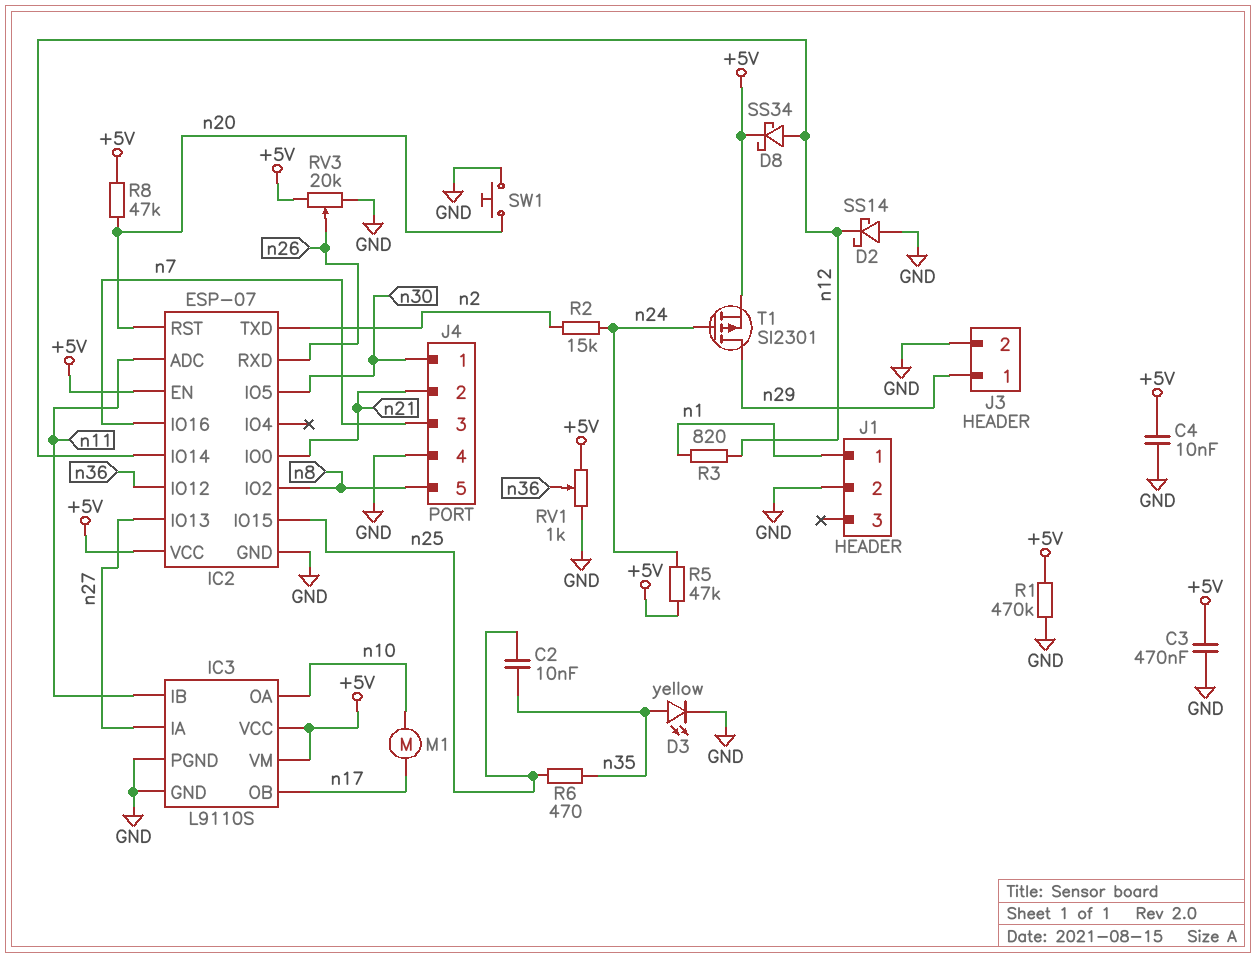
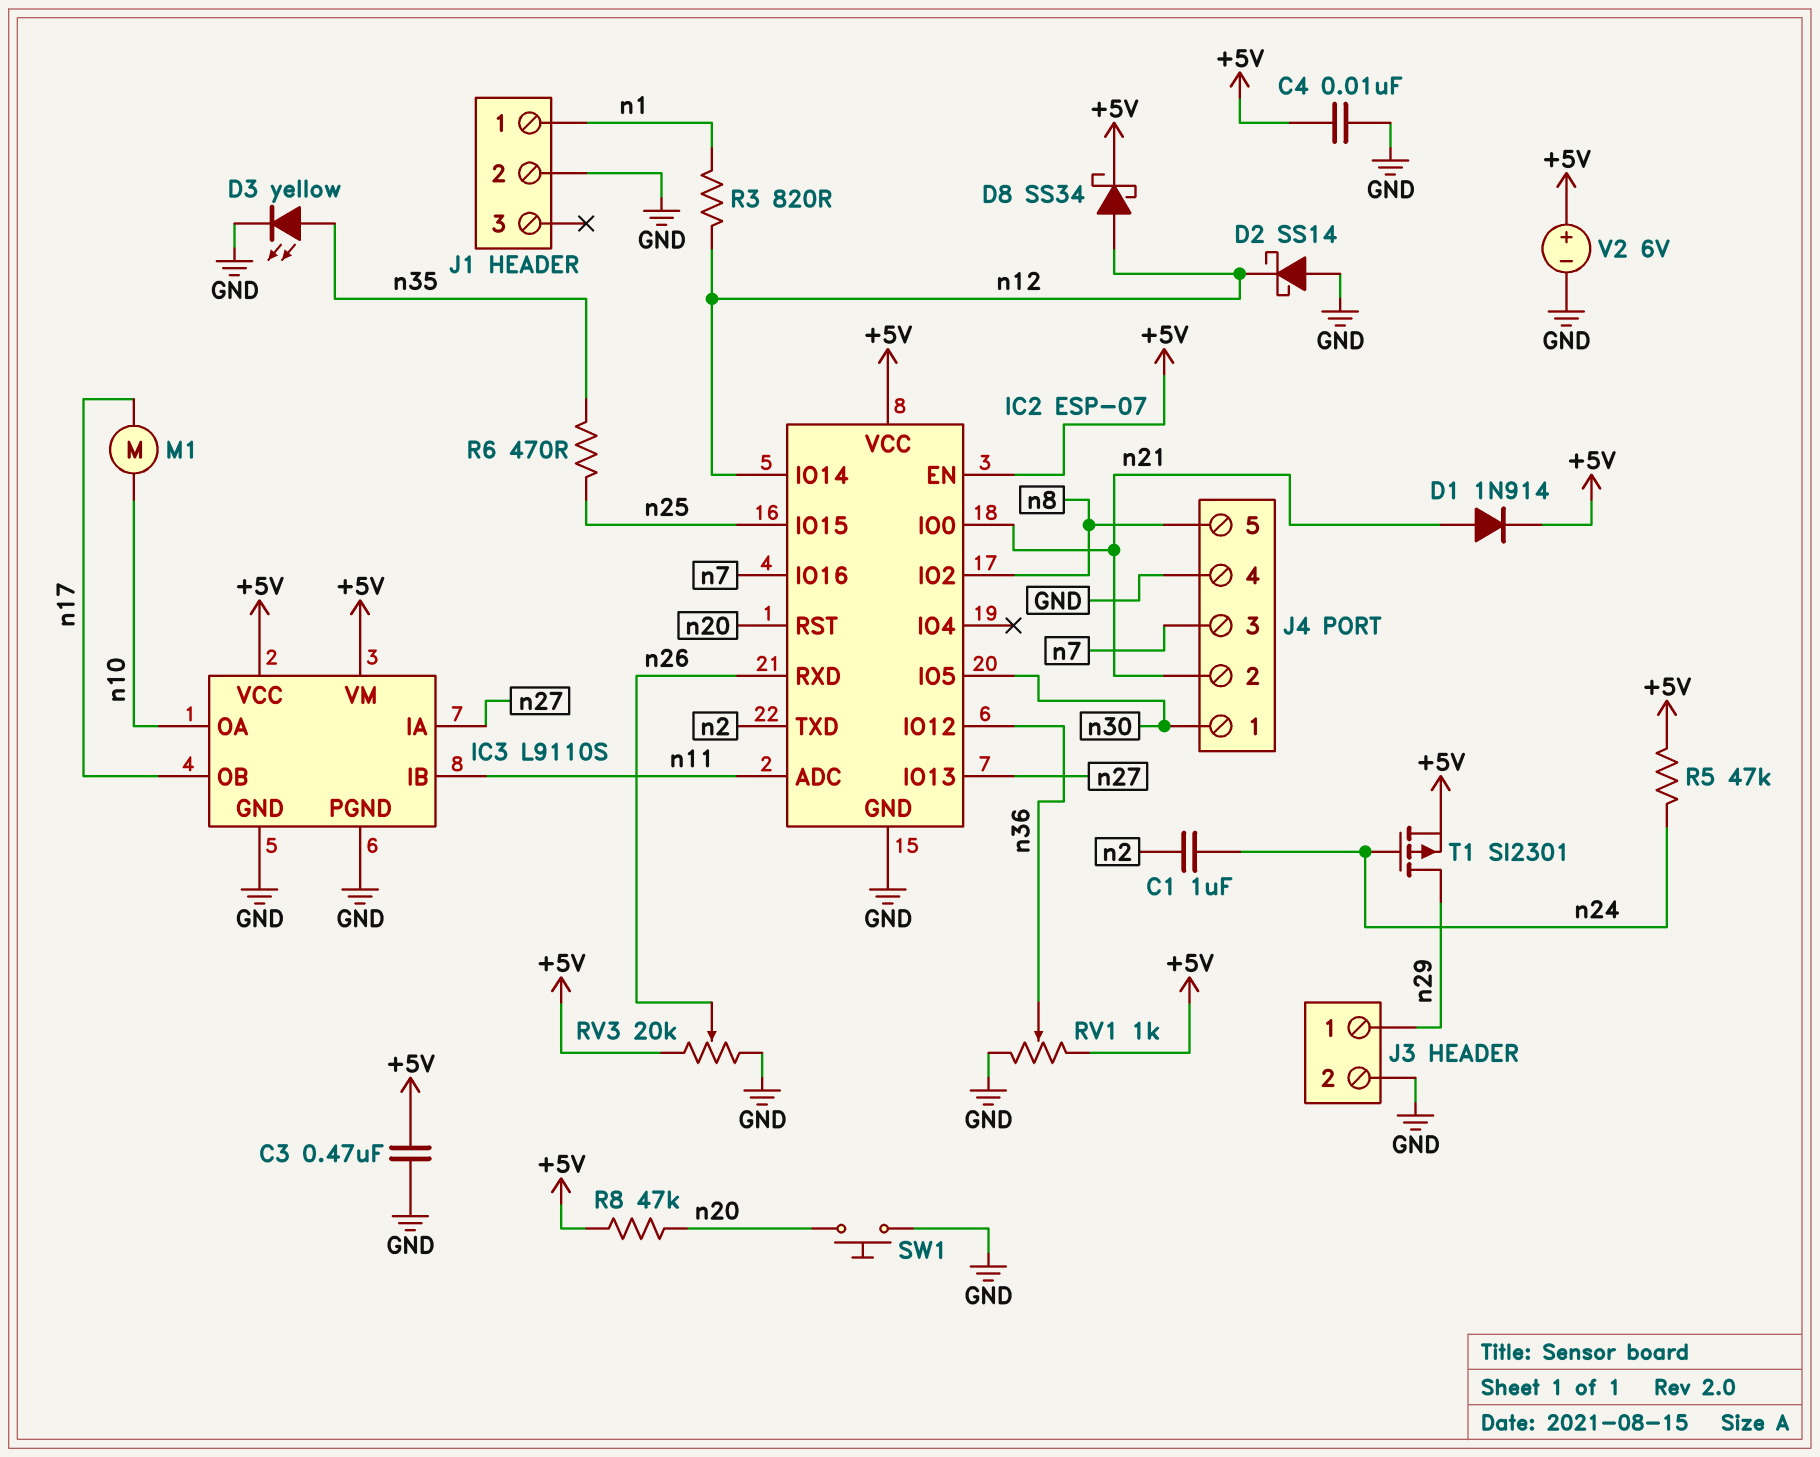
C1: none -> 1uF (n2, n24)
C2: 10nF (n25, n35) -> none
D1: none -> diode 1N914 (A n21, K +5V)
R1: 470k (+5V, GND) -> none
R2: 15k (n2, n24) -> none
V2: none -> 6V (plus +5V, minus GND)

